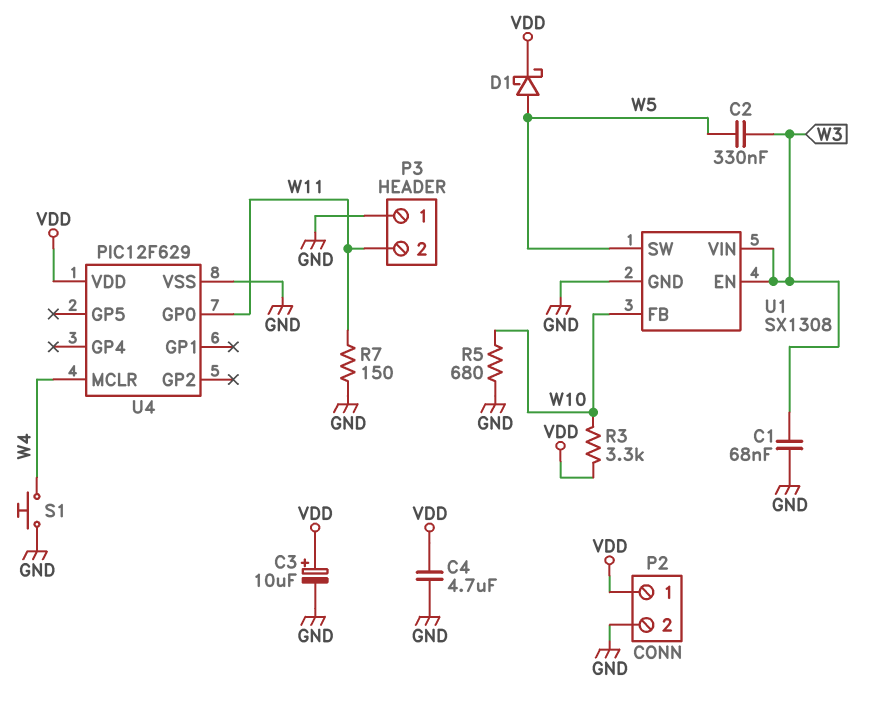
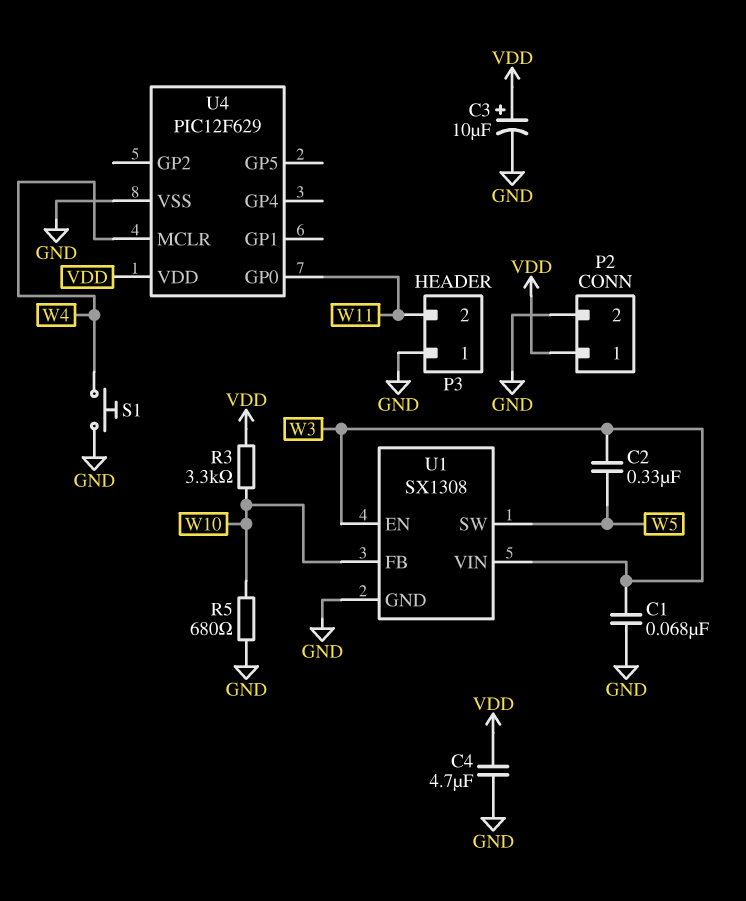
D1: schottky (A W5, K VDD) -> none
R7: 150 (GND, W11) -> none

